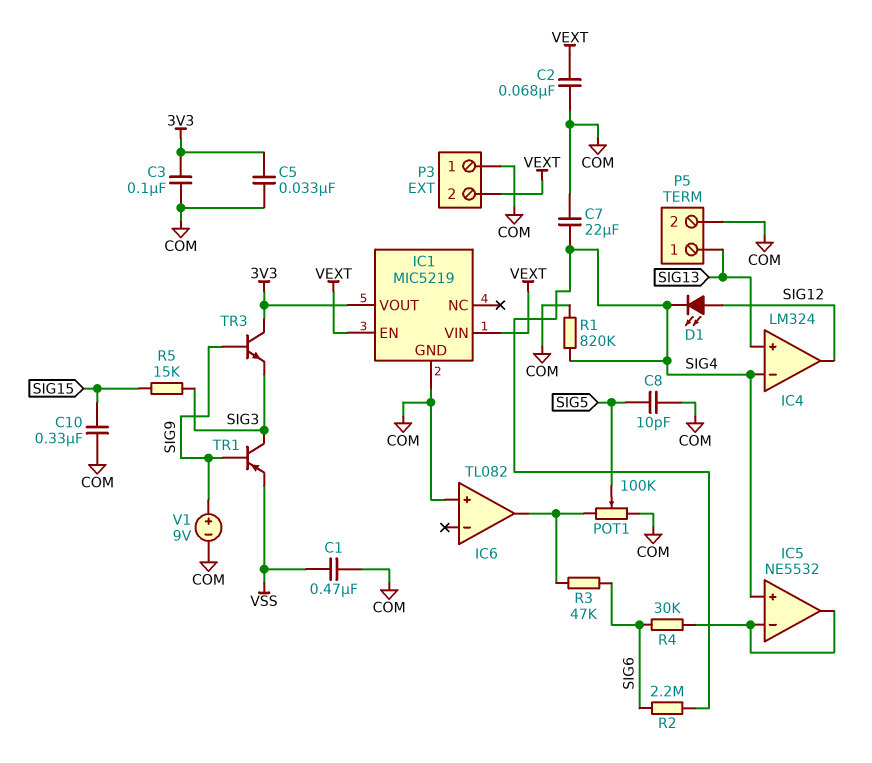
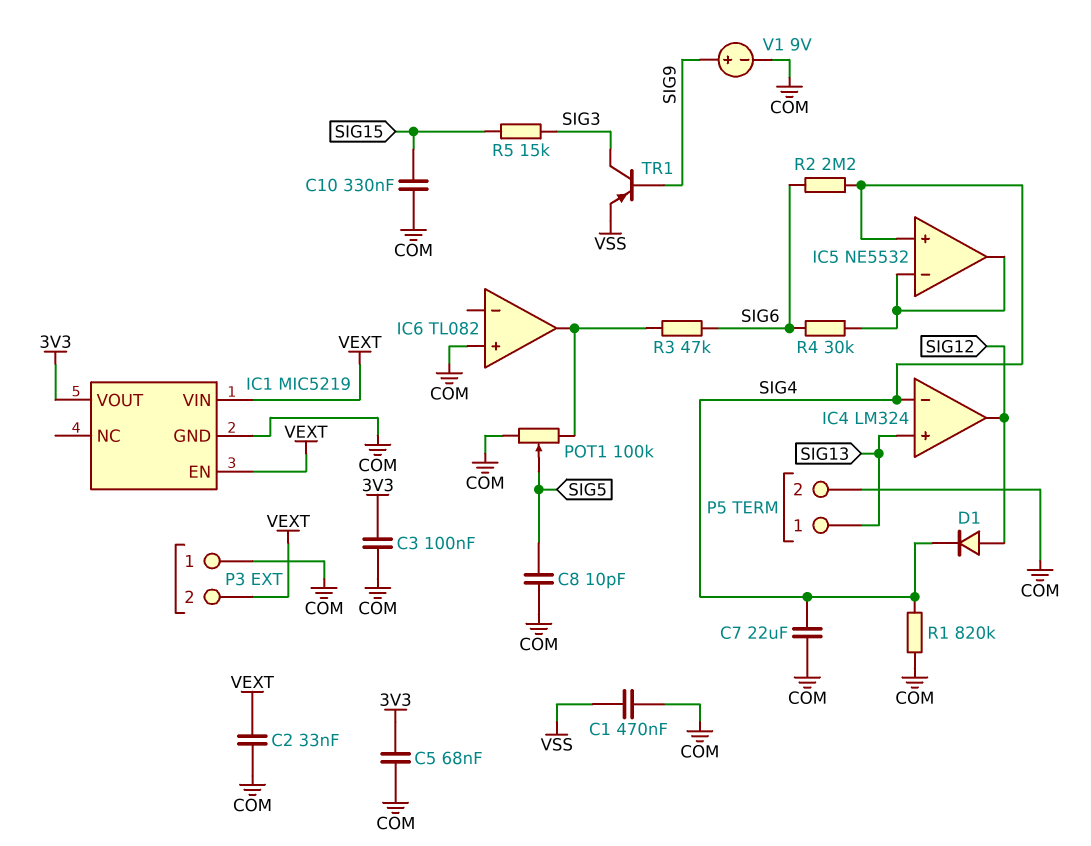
C2: 68nF (COM, VEXT) -> 33nF (COM, VEXT)
C5: 33nF (3V3, COM) -> 68nF (3V3, COM)
D1: LED (A SIG12, K SIG4) -> diode (A SIG12, K SIG4)
TR3: NPN (B SIG9, C 3V3, E SIG3) -> none

